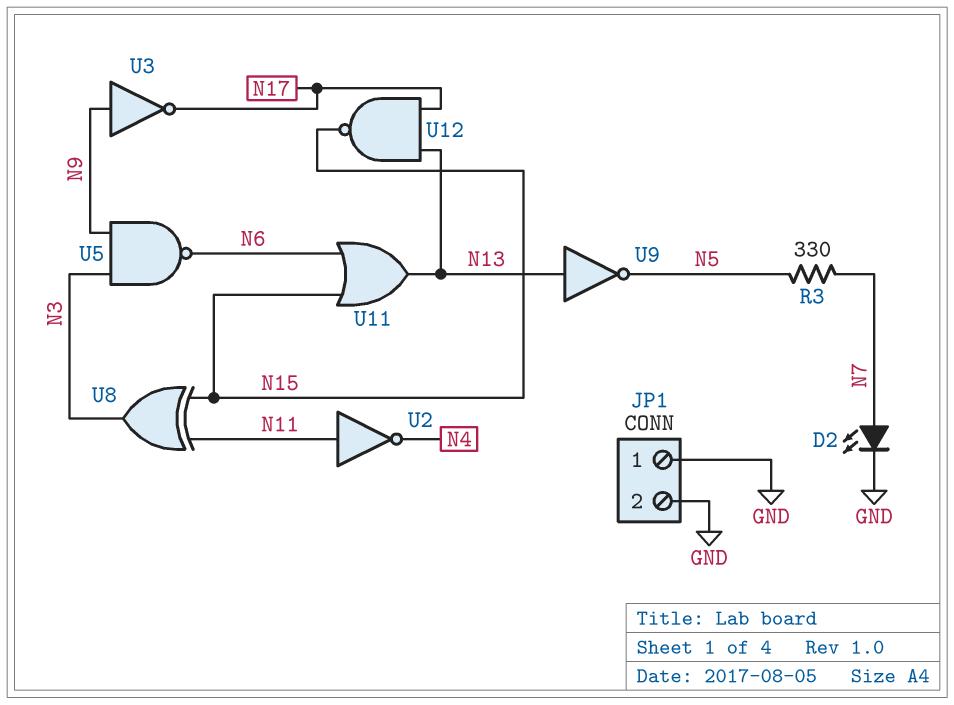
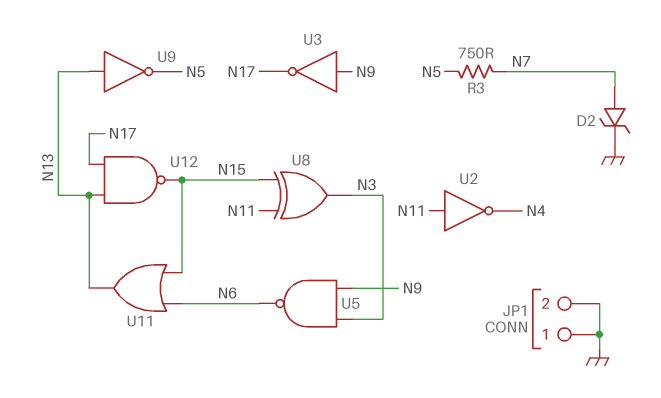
D2: LED (A N7, K GND) -> zener (A N7, K GND)
R3: 330 (N5, N7) -> 750 (N5, N7)

